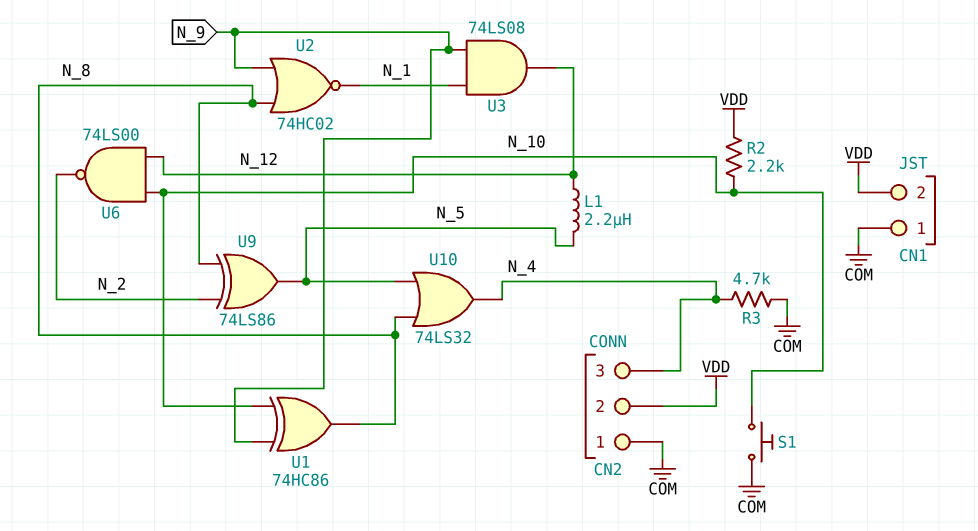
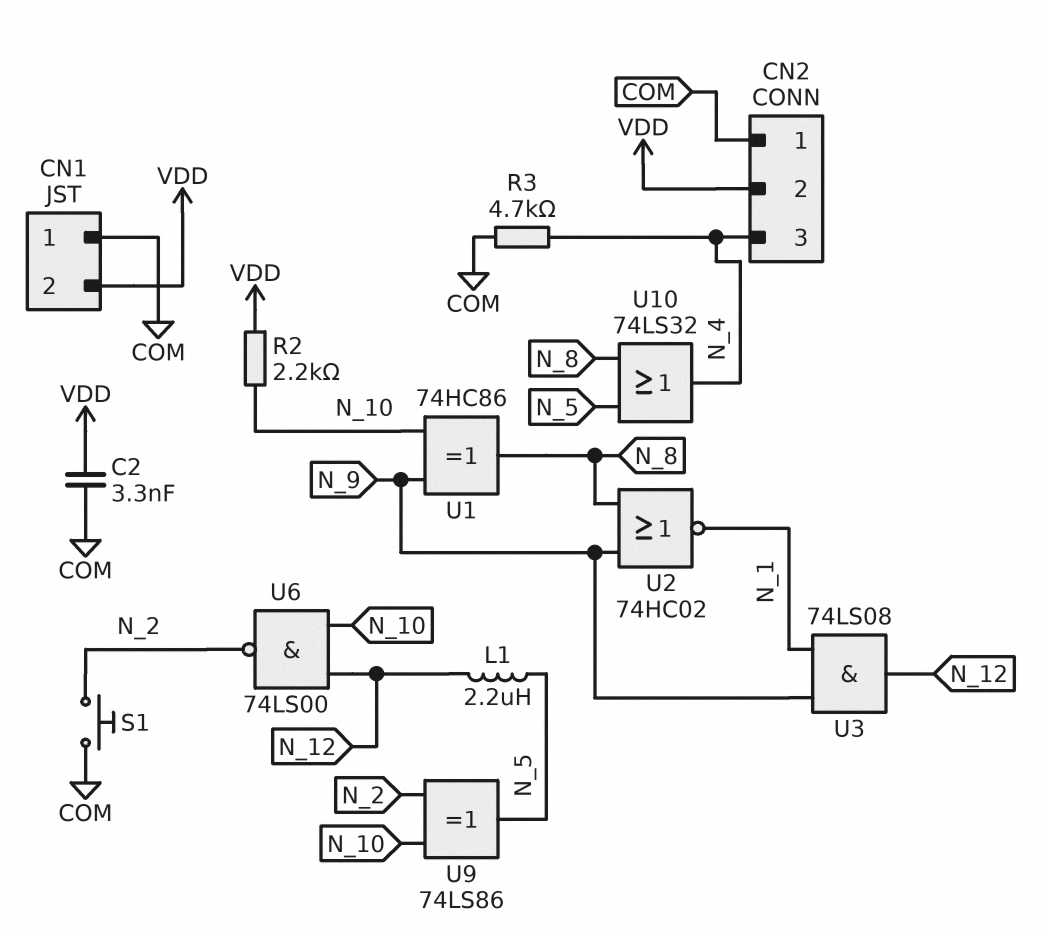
C2: none -> 3.3nF (COM, VDD)
S1: button (COM, N_10) -> button (COM, N_2)
U9: XOR 74LS86 (in N_2, in N_8, out N_5) -> XOR 74LS86 (in N_2, in N_10, out N_5)

